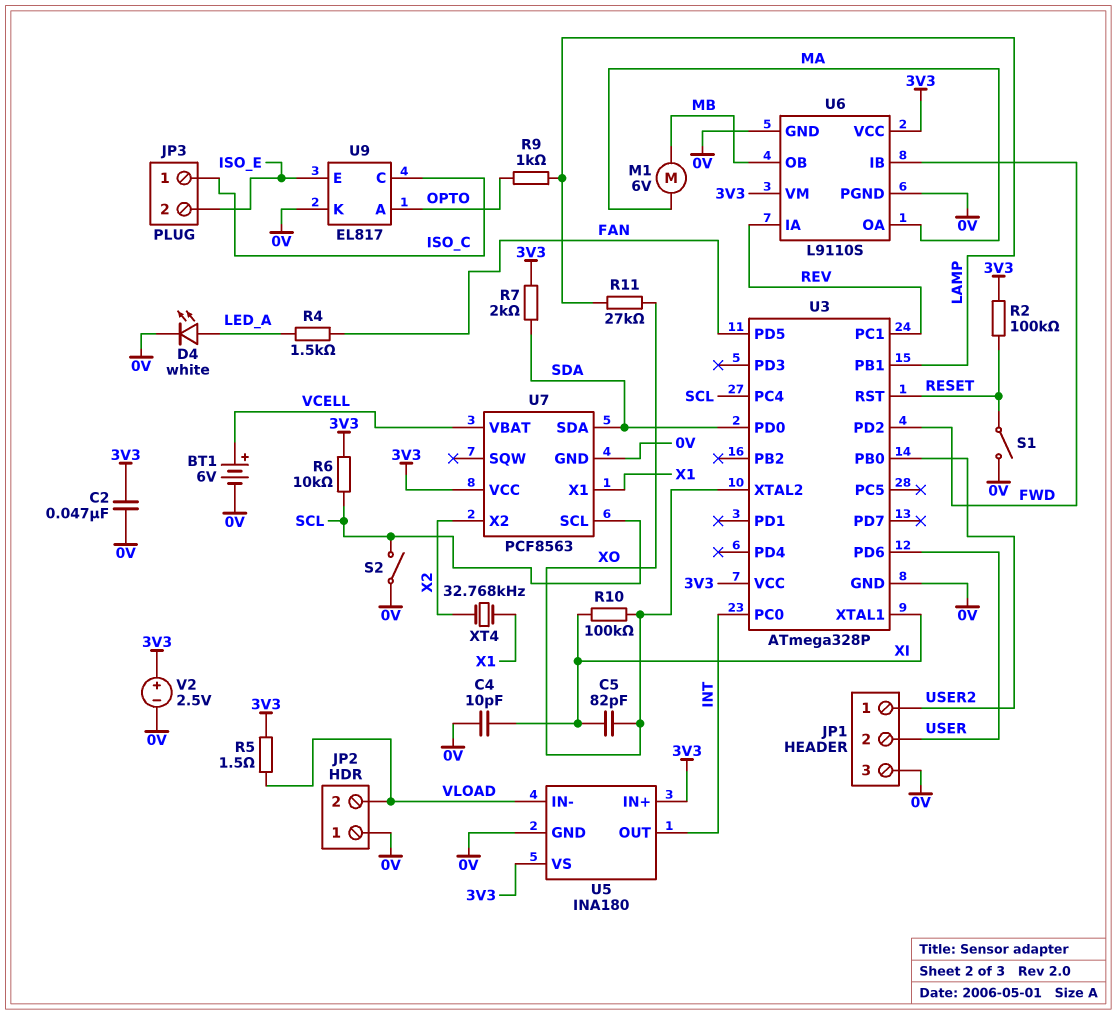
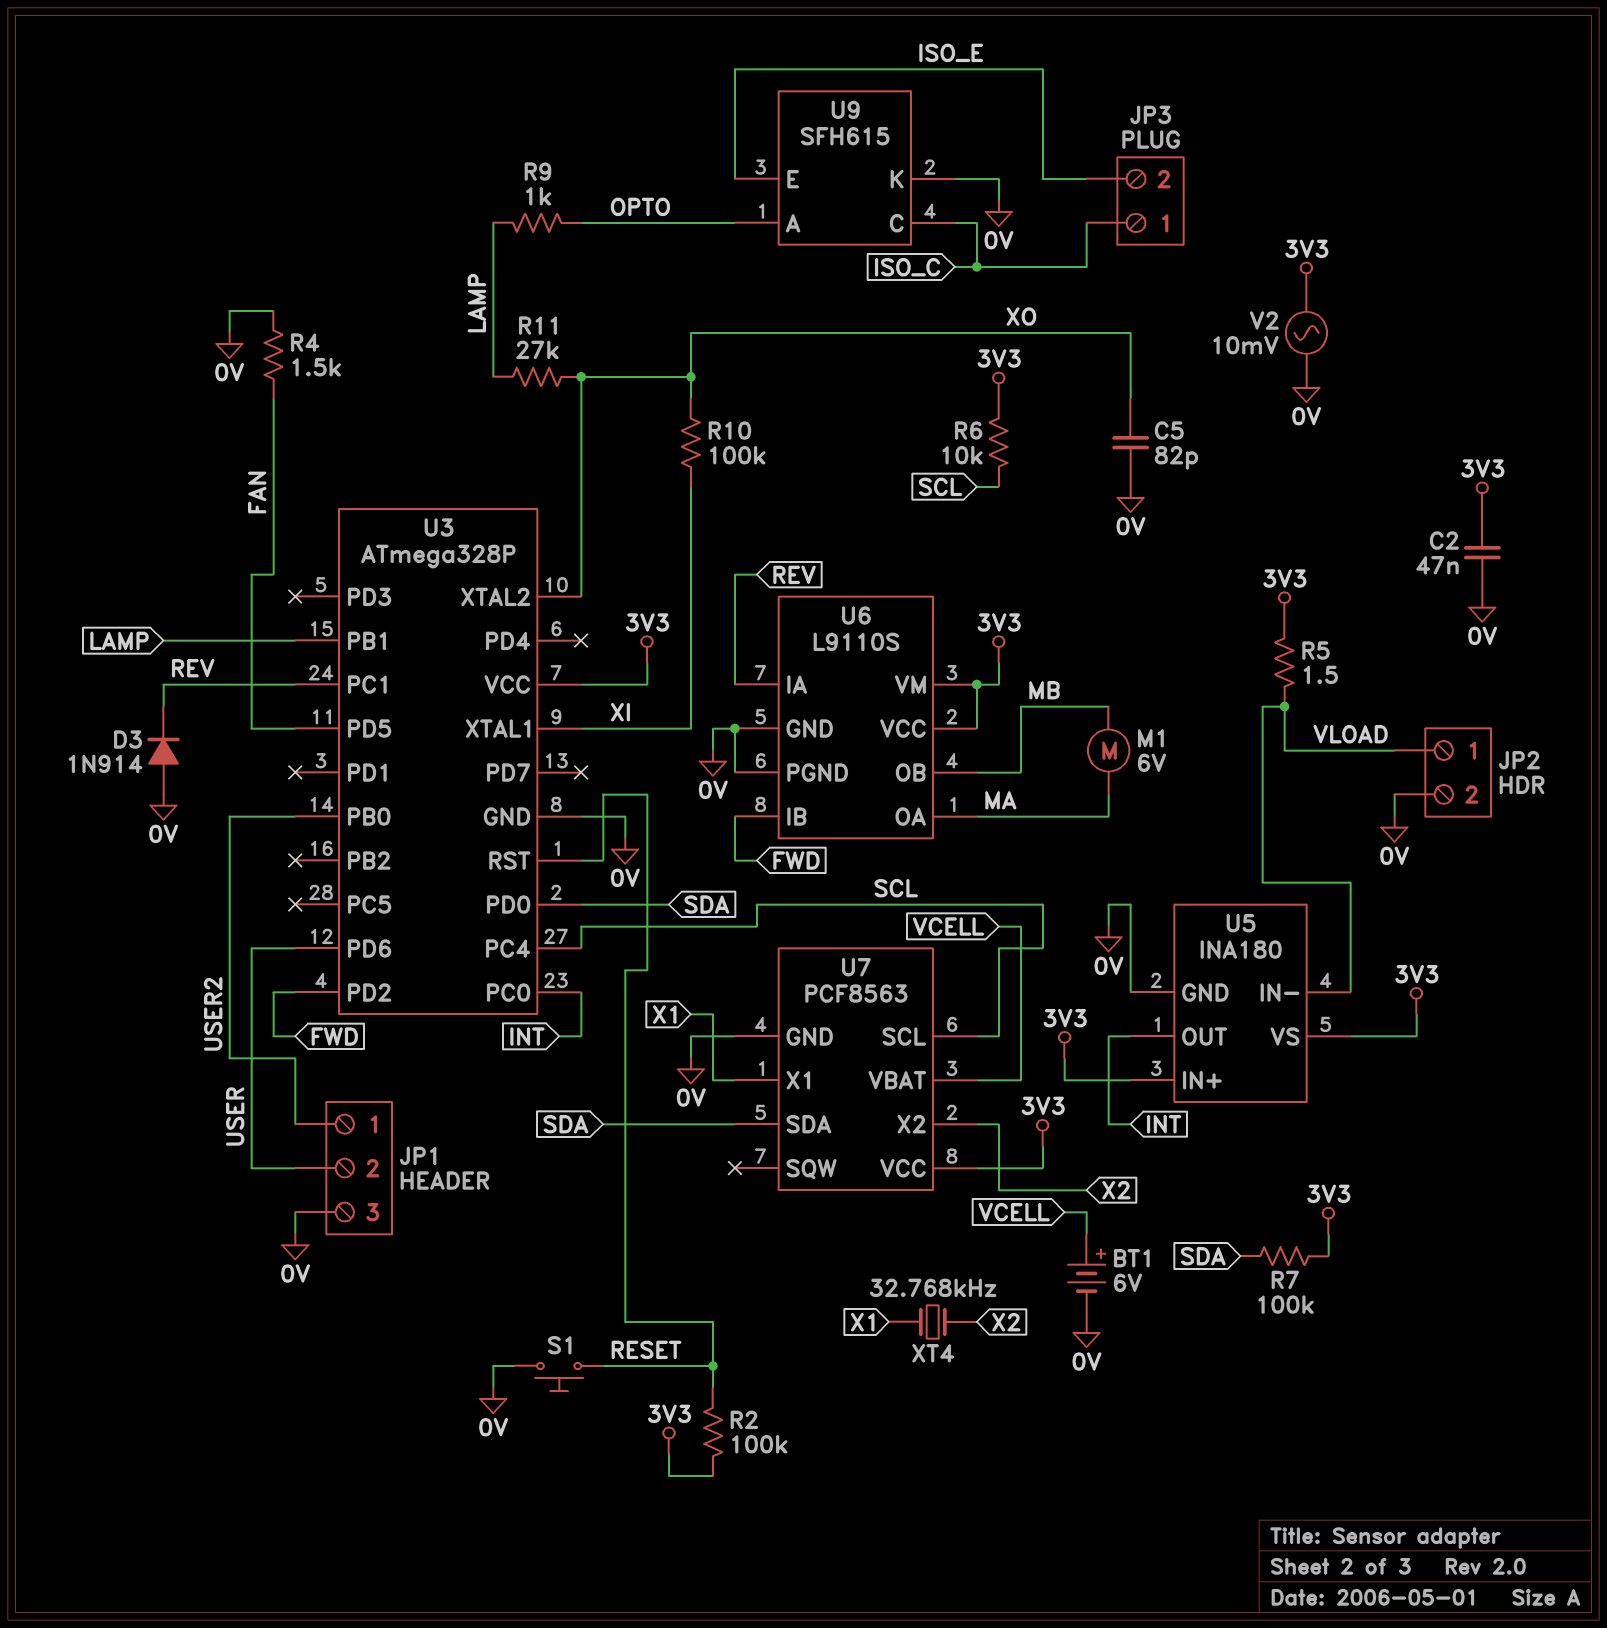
C4: 10pF (0V, XI) -> none
C5: 82pF (XI, XO) -> 82pF (0V, XO)
D3: none -> diode 1N914 (A 0V, K REV)
D4: LED white (A LED_A, K 0V) -> none
JP2 pin 1: 0V -> VLOAD
JP2 pin 2: VLOAD -> 0V
R4: 1.5k (FAN, LED_A) -> 1.5k (0V, FAN)
R7: 2k (3V3, SDA) -> 100k (3V3, SDA)
S1: switch (0V, RESET) -> button (0V, RESET)
S2: switch (0V, SCL) -> none
U9: EL817 -> SFH615
V2: 2.5V (plus 3V3, minus 0V) -> AC 10mV (0V, 3V3)

